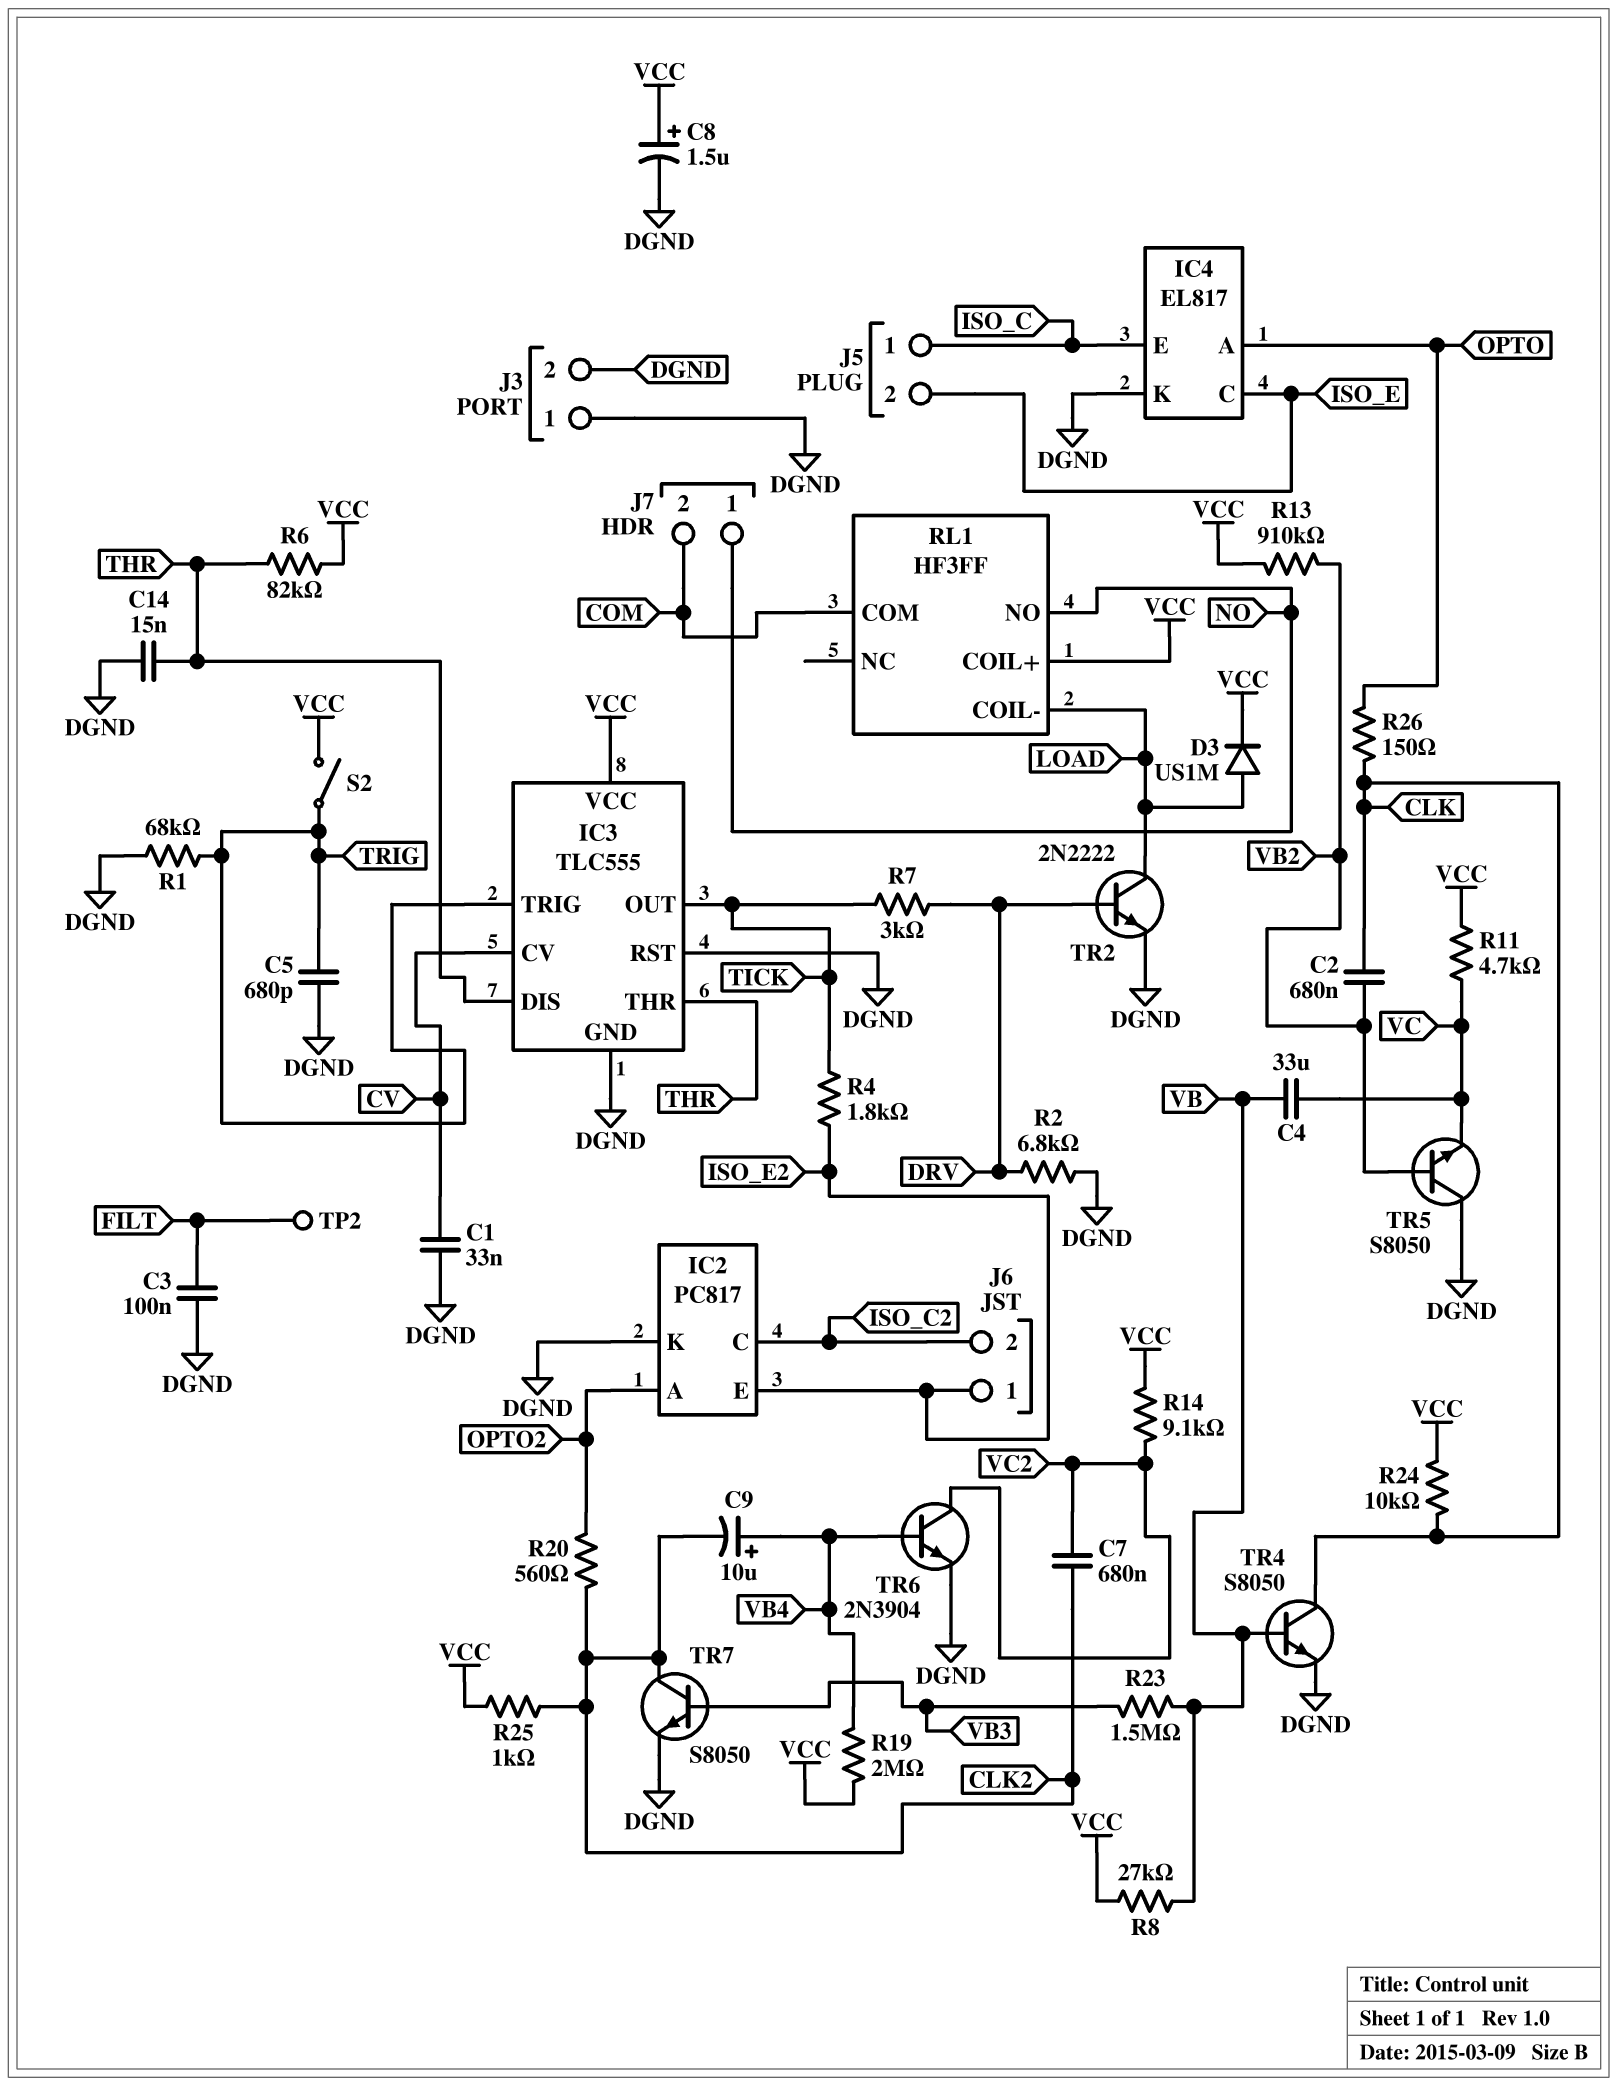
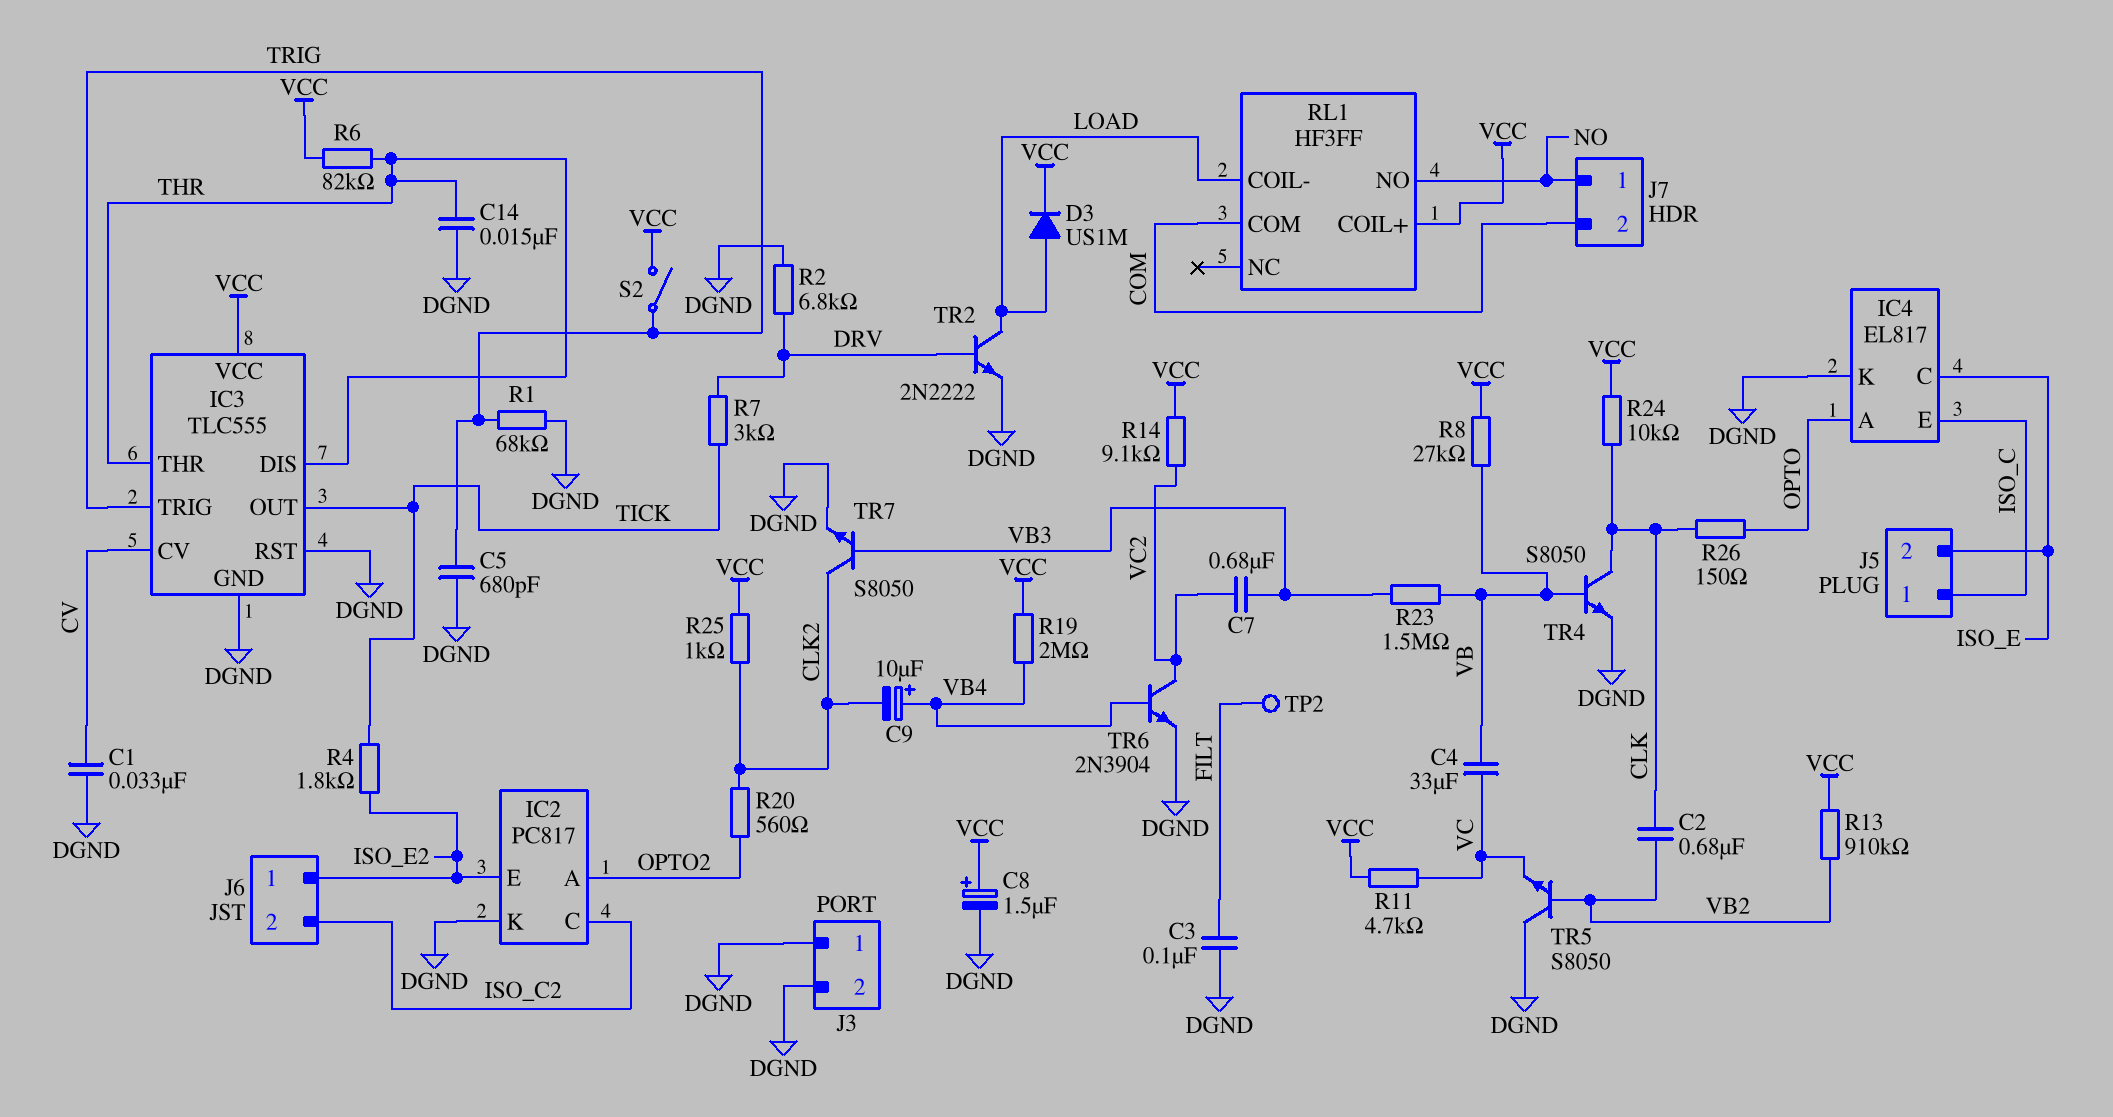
C7: 680nF (CLK2, VC2) -> 680nF (VB3, VC2)

